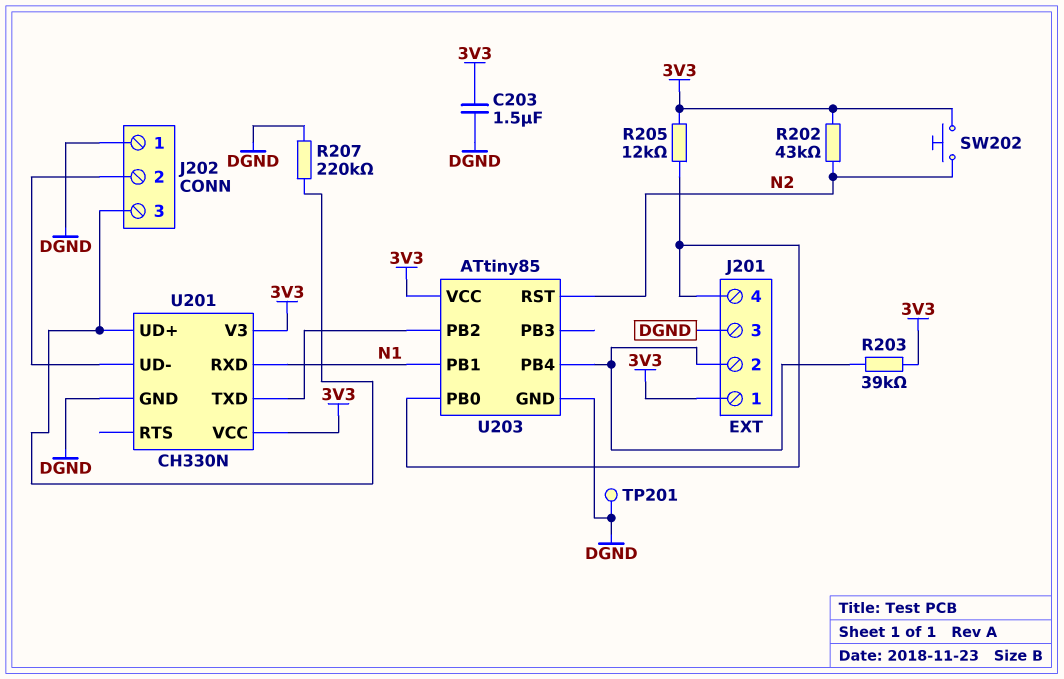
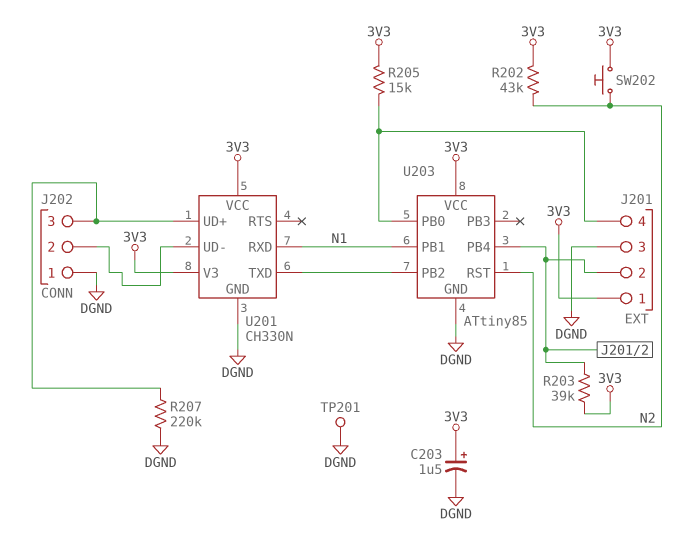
C203: 1.5uF (3V3, DGND) -> 1.5uF (plus 3V3, minus DGND)
R205: 12k (3V3, J201/4) -> 15k (3V3, J201/4)

